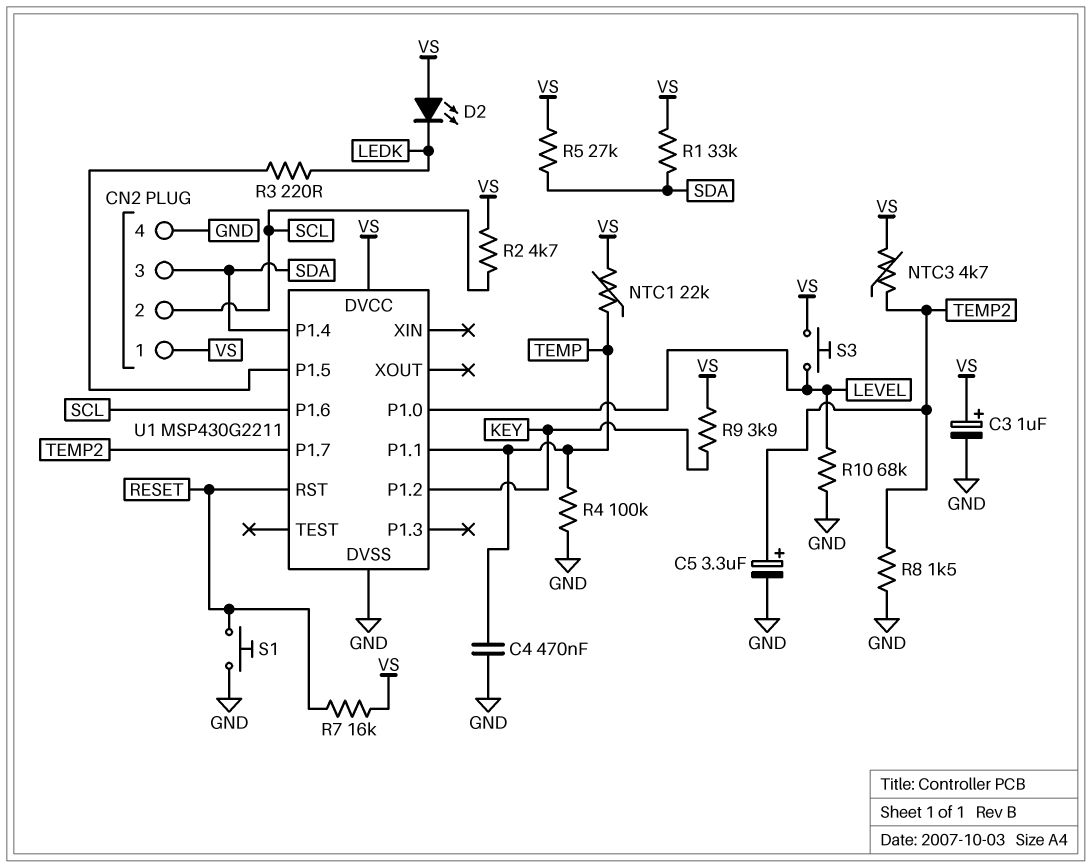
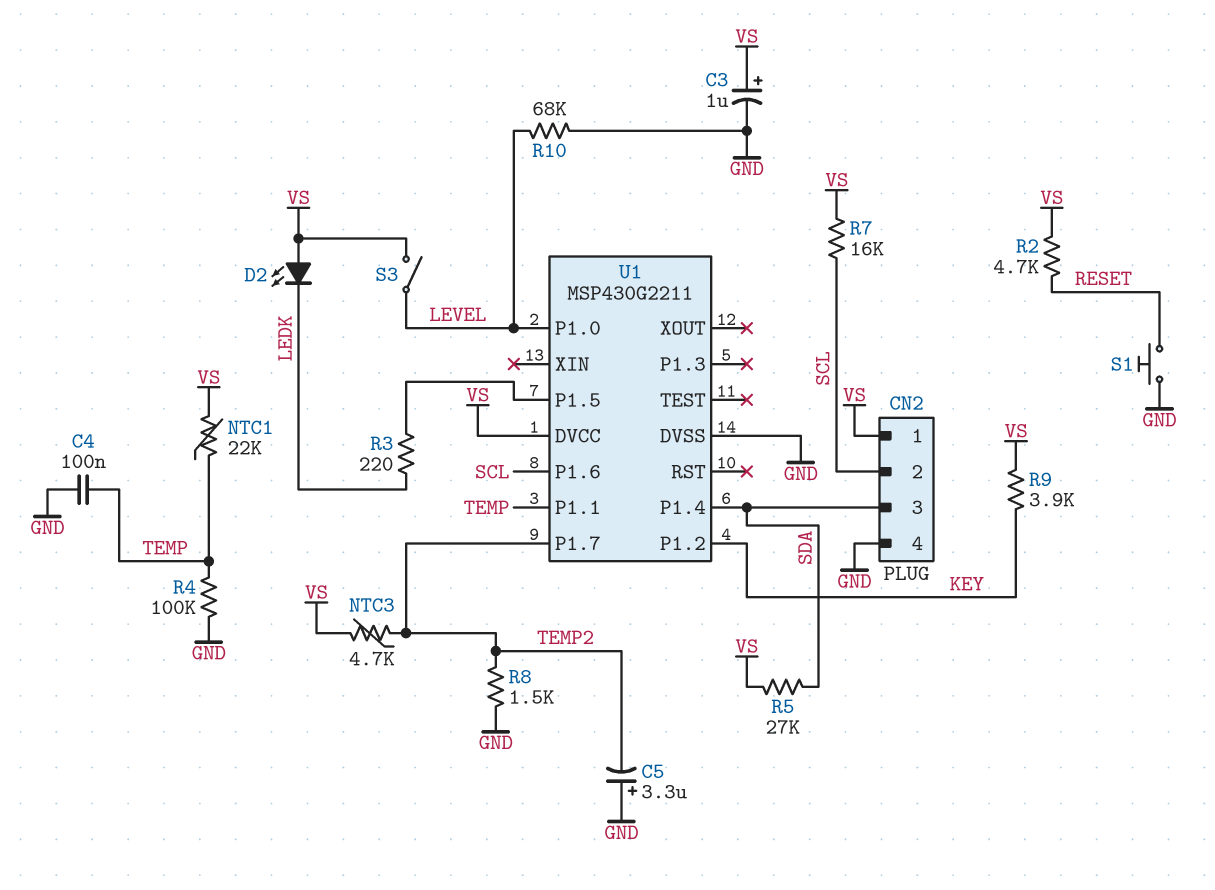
C4: 470nF (GND, TEMP) -> 100nF (GND, TEMP)
C5: 3.3uF (plus TEMP2, minus GND) -> 3.3uF (plus GND, minus TEMP2)
R1: 33k (SDA, VS) -> none
R2: 4.7k (SCL, VS) -> 4.7k (RESET, VS)
R7: 16k (RESET, VS) -> 16k (SCL, VS)
S3: button (LEVEL, VS) -> switch (LEVEL, VS)
U1 pin RST: RESET -> none

